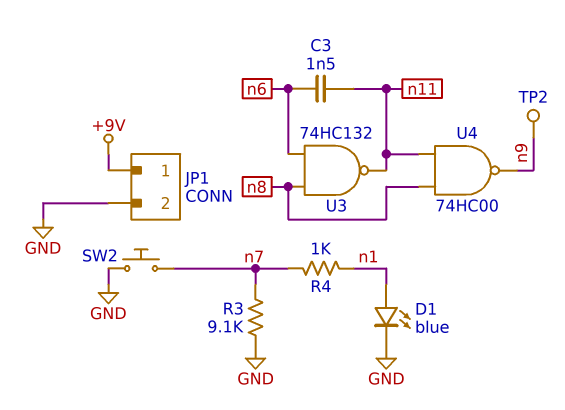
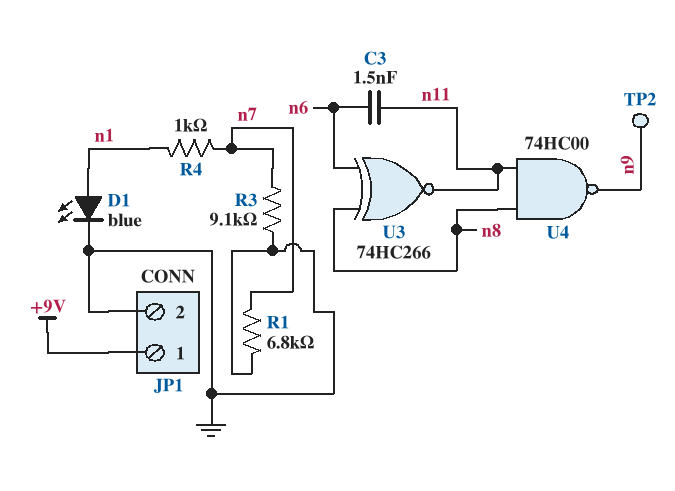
R1: none -> 6.8k (GND, n7)
SW2: button (GND, n7) -> none
U3: NAND 74HC132 (in n6, in n8, out n11) -> XNOR 74HC266 (in n6, in n8, out n11)

